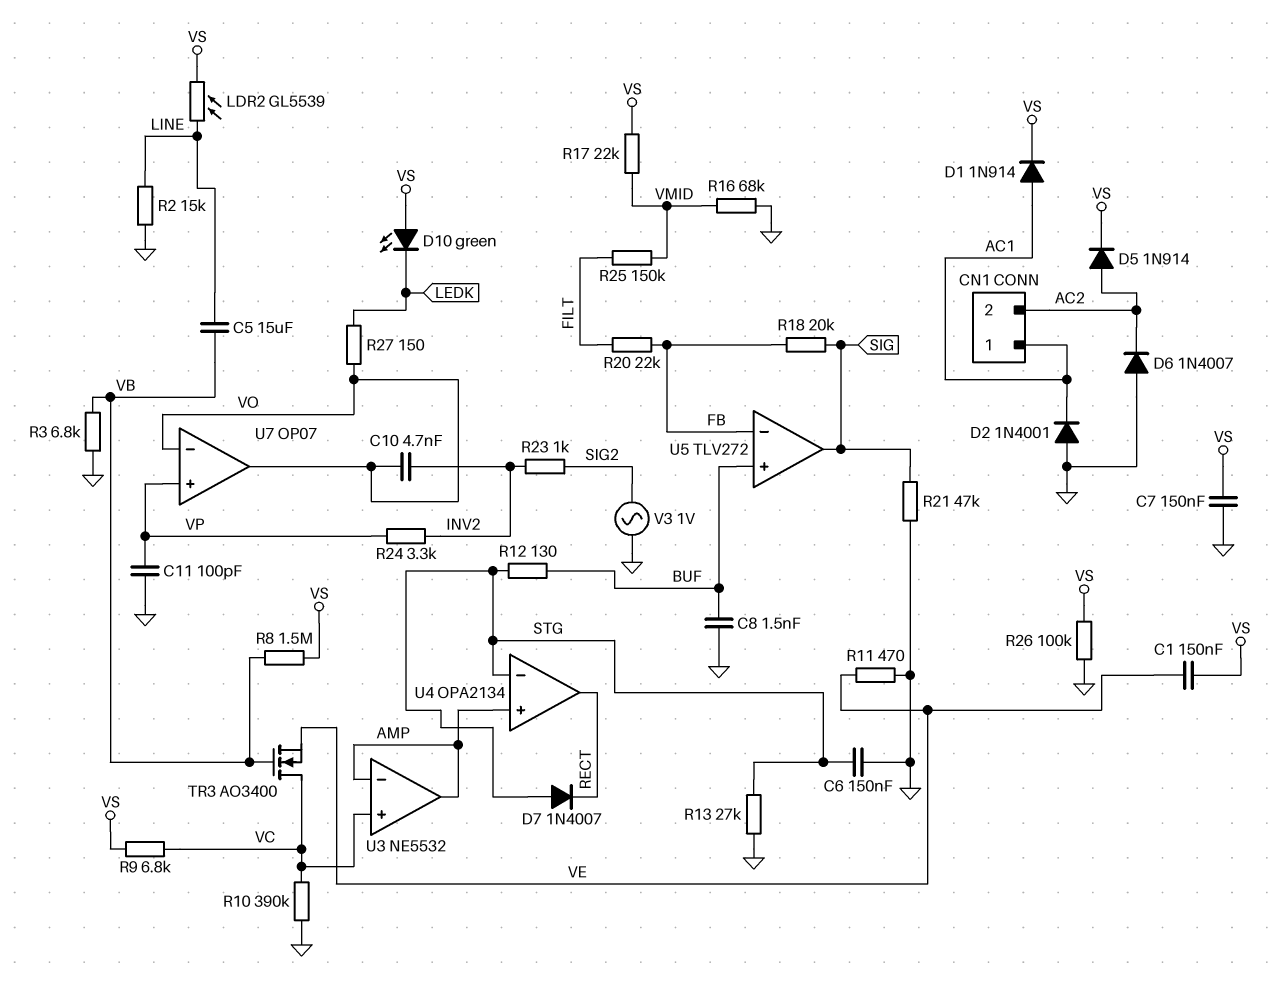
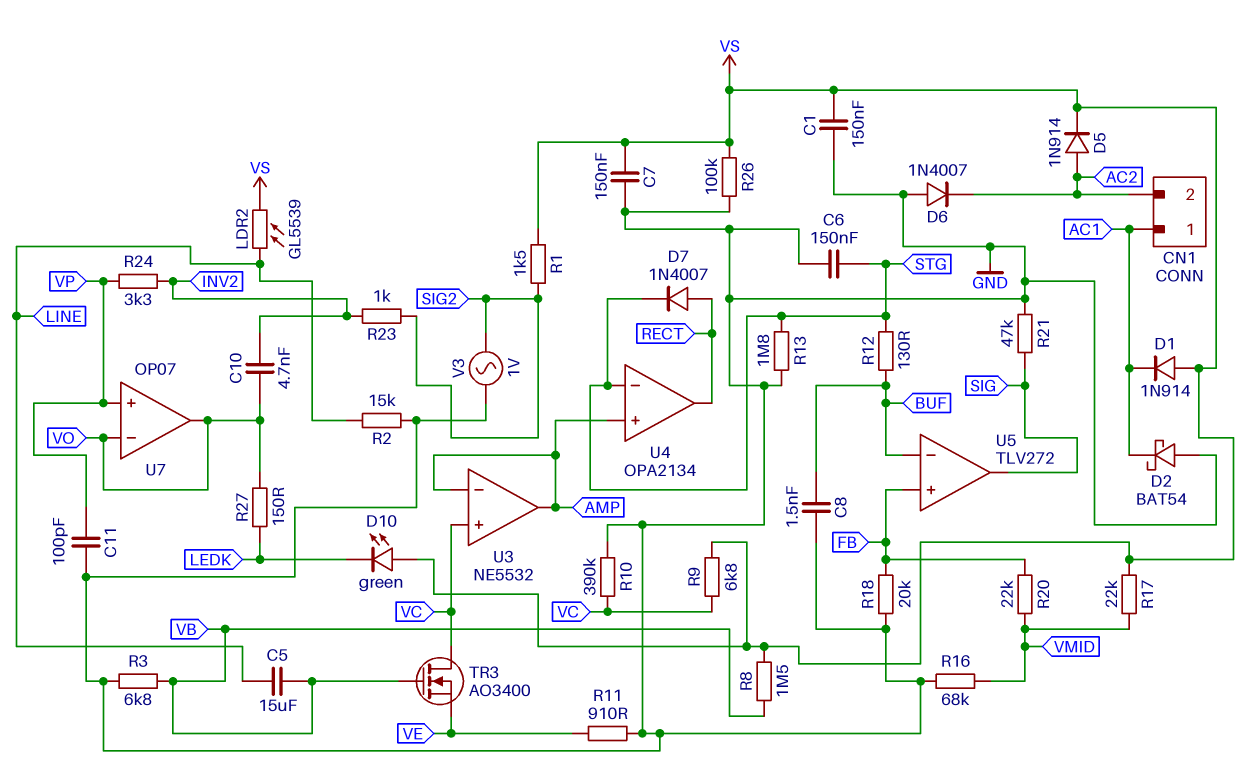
C1: 150nF (VE, VS) -> 150nF (GND, VS)
D1: diode 1N914 (A AC1, K VS) -> diode 1N914 (A VS, K AC1)
D2: diode 1N4001 (A GND, K AC1) -> schottky BAT54 (A GND, K AC1)
D7: diode 1N4007 (A STG, K RECT) -> diode 1N4007 (A RECT, K STG)
R1: none -> 1.5k (SIG2, VS)
R11: 470 (GND, VE) -> 910 (GND, VE)
R13: 27k (GND, STG) -> 1.8M (GND, STG)
R18: 20k (FB, SIG) -> 20k (FB, GND)
R20: 22k (FB, FILT) -> 22k (FB, VMID)
R25: 150k (FILT, VMID) -> none
U5 pin in+: BUF -> FB
U5 pin in-: FB -> BUF

